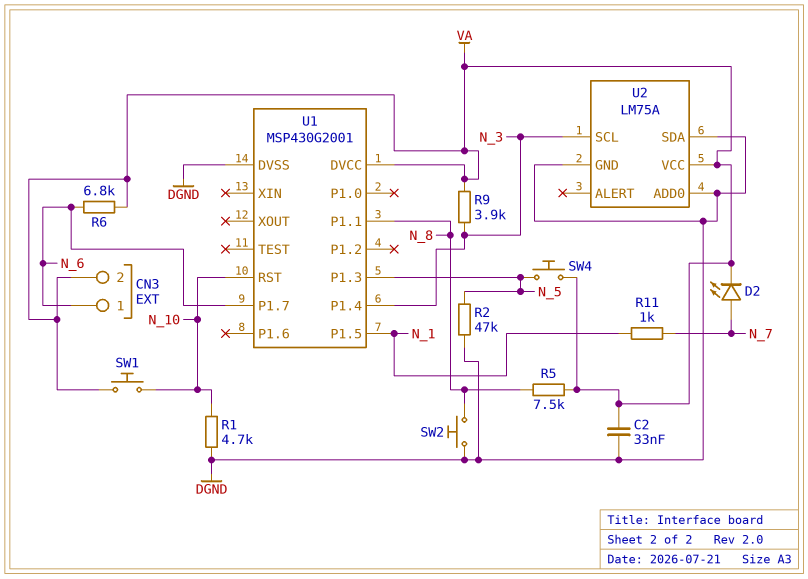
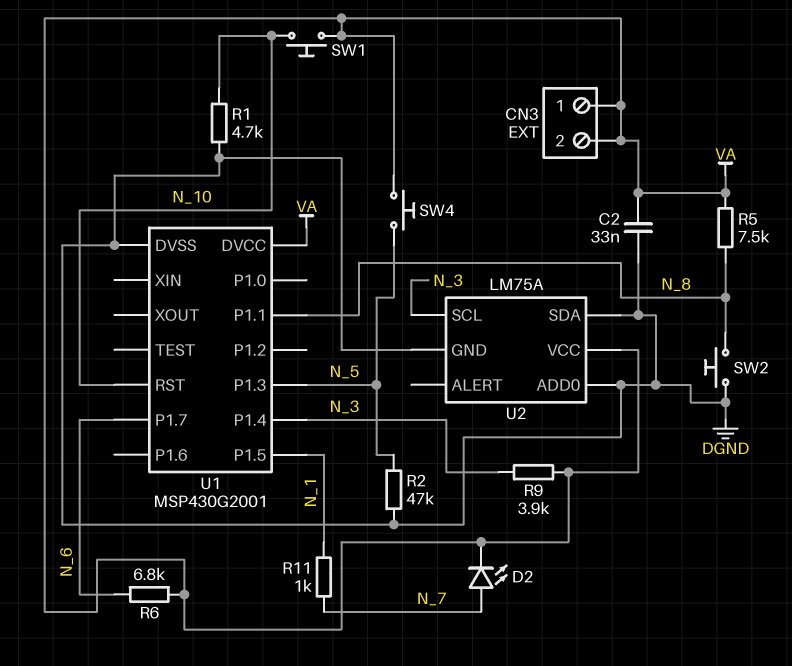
CN3 pin 1: N_6 -> VA

